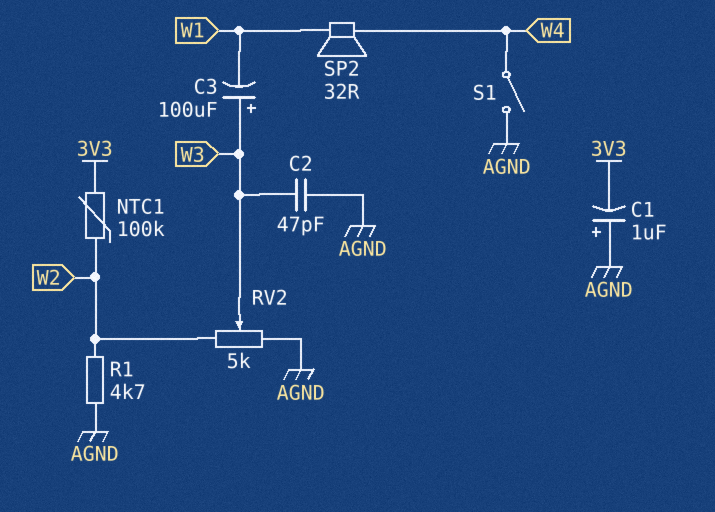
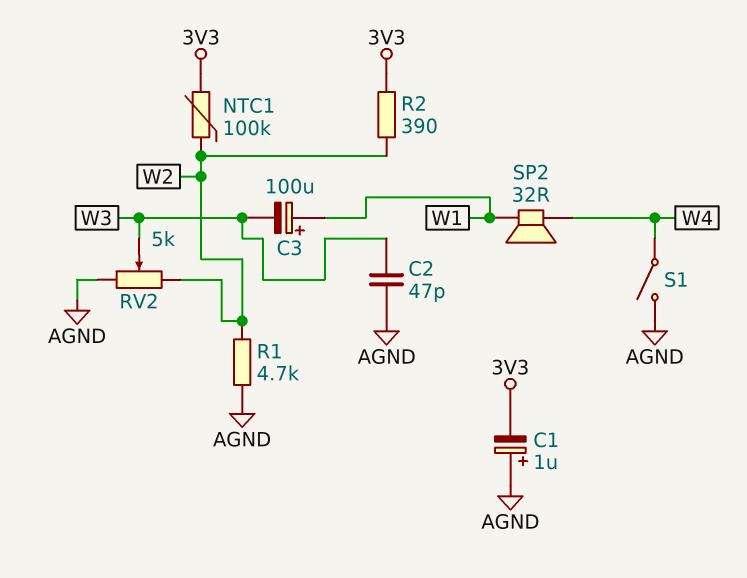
C3: 100uF (plus W3, minus W1) -> 100uF (plus W1, minus W3)
R2: none -> 390 (3V3, W2)

